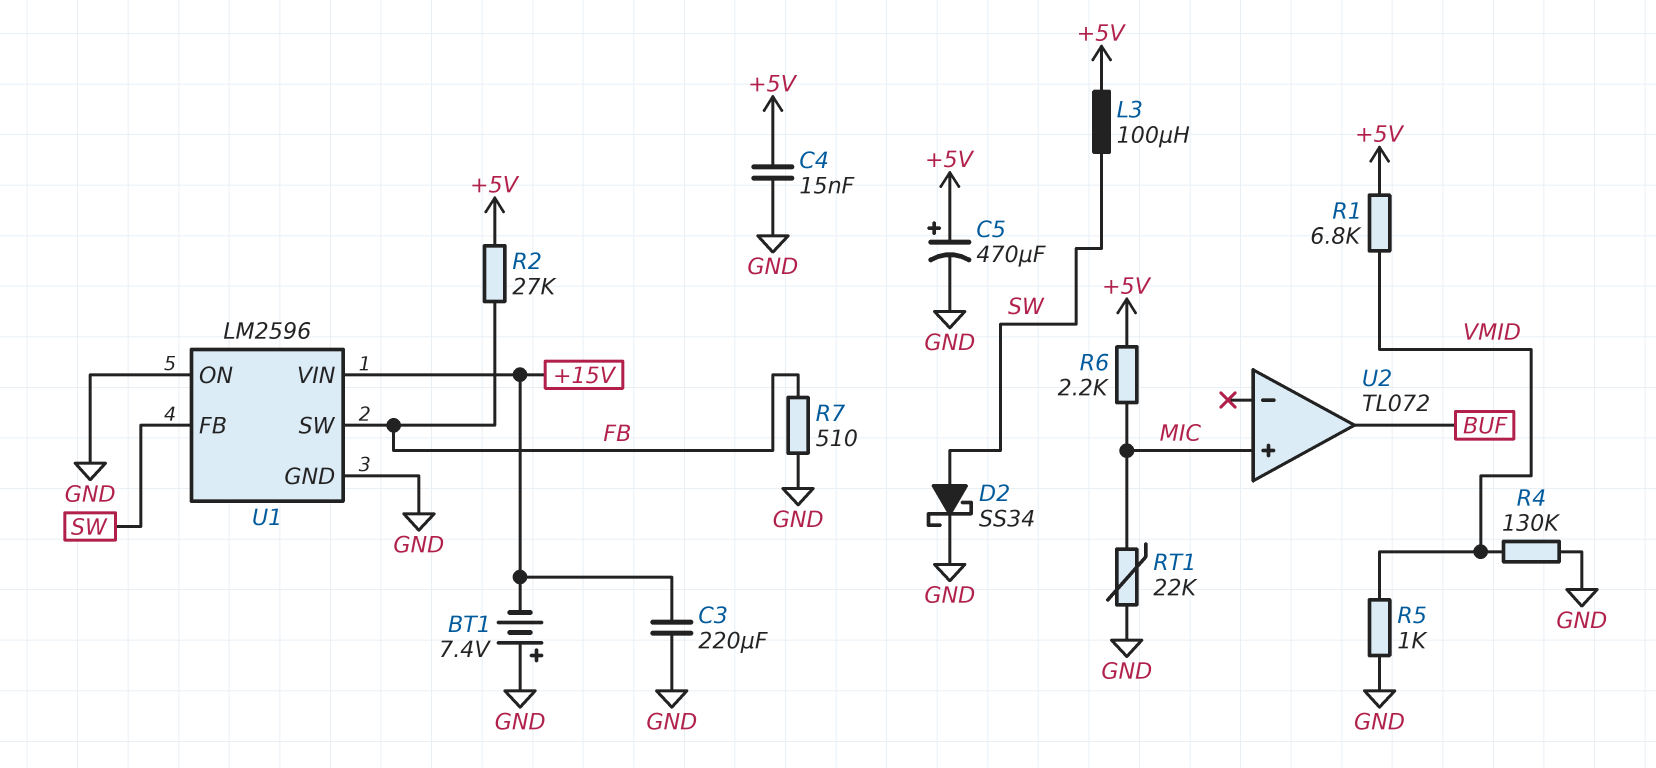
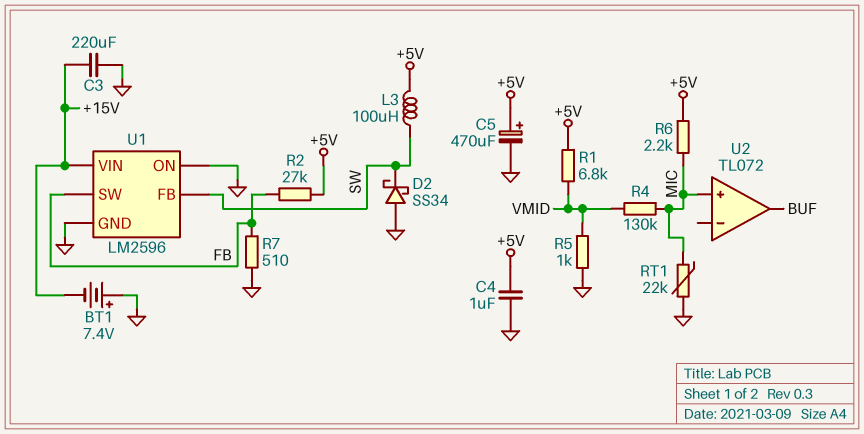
C4: 15nF (+5V, GND) -> 1uF (+5V, GND)
D2: schottky SS34 (A SW, K GND) -> schottky SS34 (A GND, K SW)
R4: 130k (GND, VMID) -> 130k (MIC, VMID)

